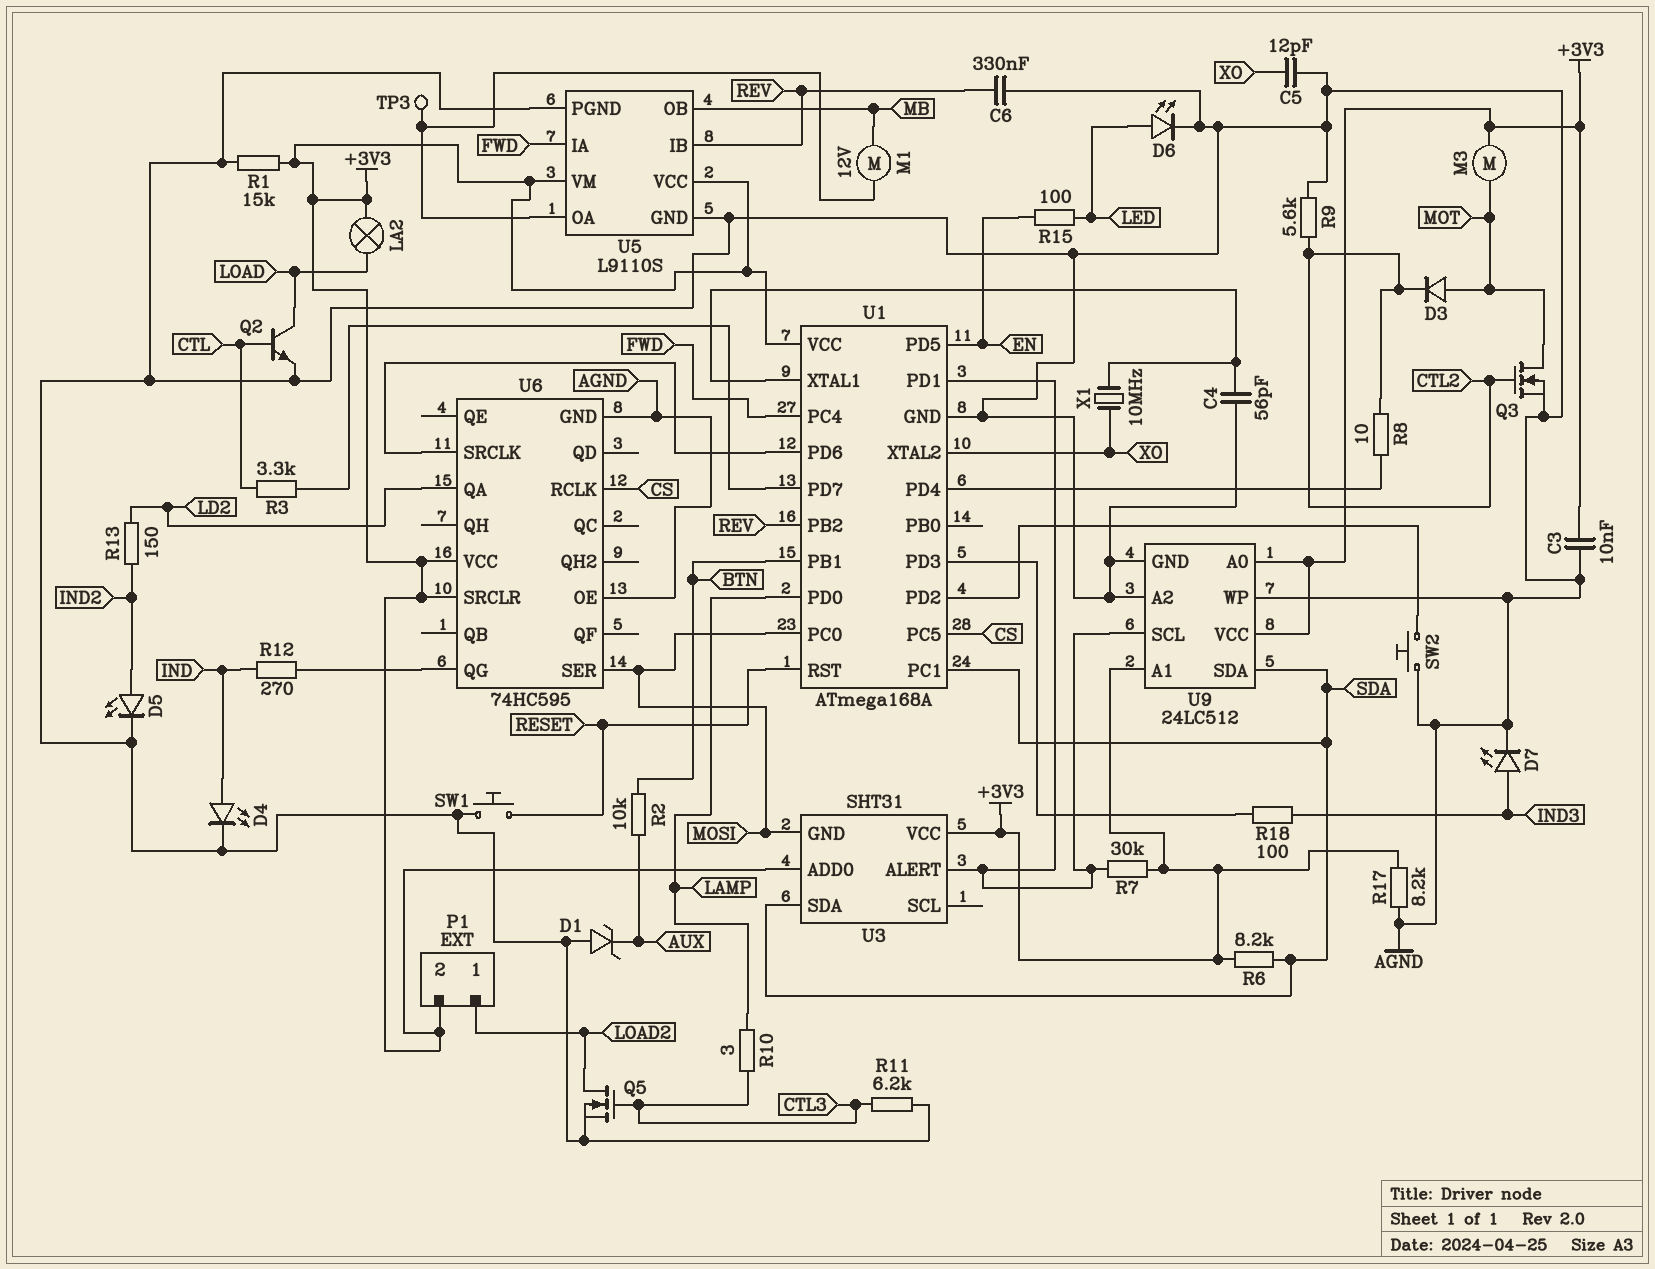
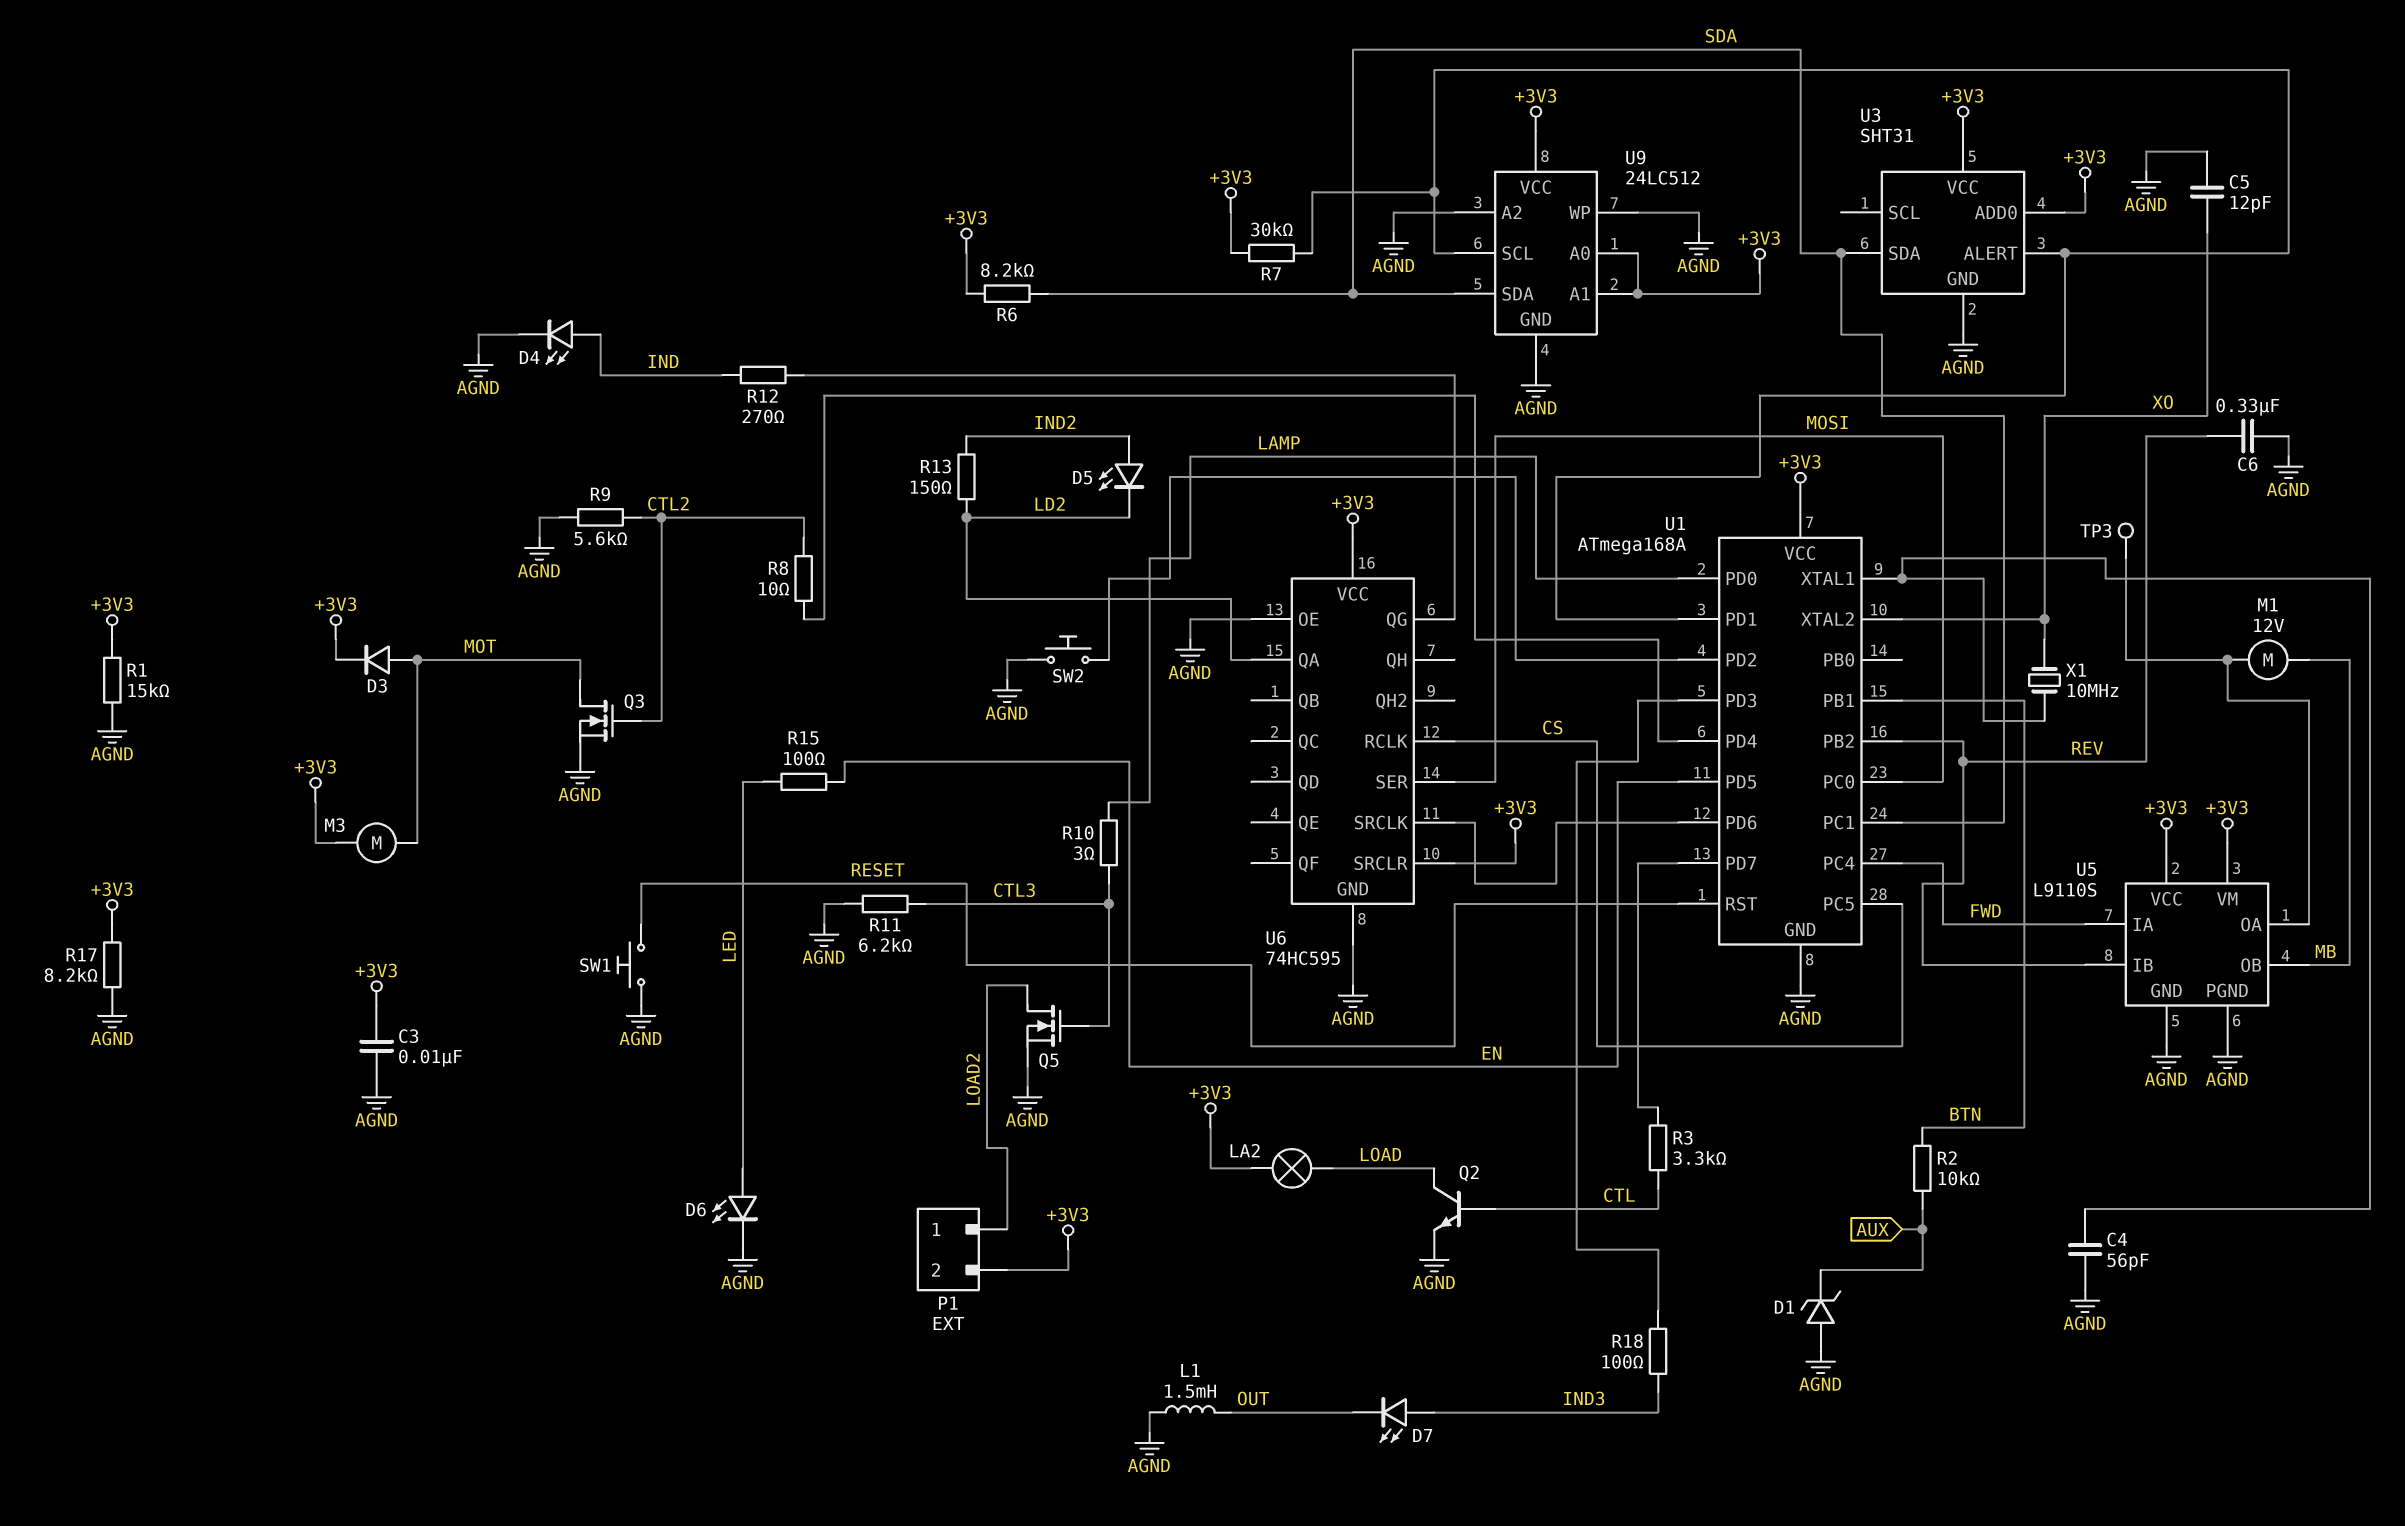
D3: diode (A MOT, K CTL2) -> diode (A MOT, K +3V3)
D5: LED (A IND2, K AGND) -> LED (A IND2, K LD2)
D7: LED (A IND3, K AGND) -> LED (A IND3, K OUT)
L1: none -> 1.5mH (AGND, OUT)
U3 pin GND: MOSI -> AGND

